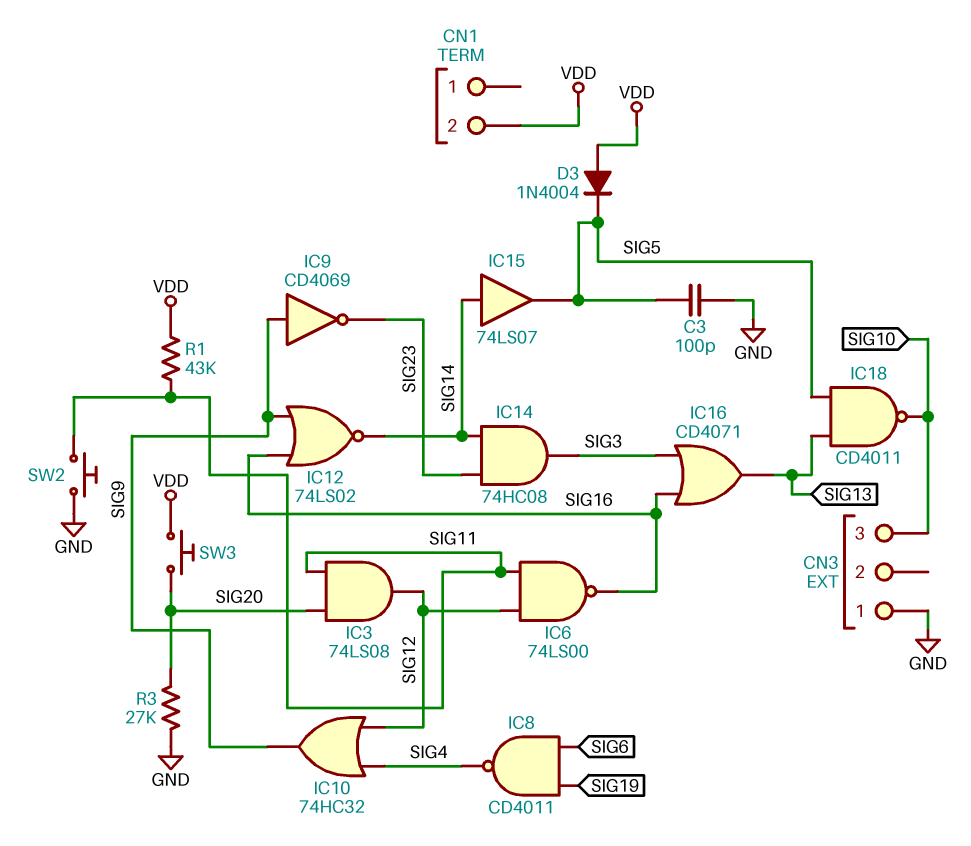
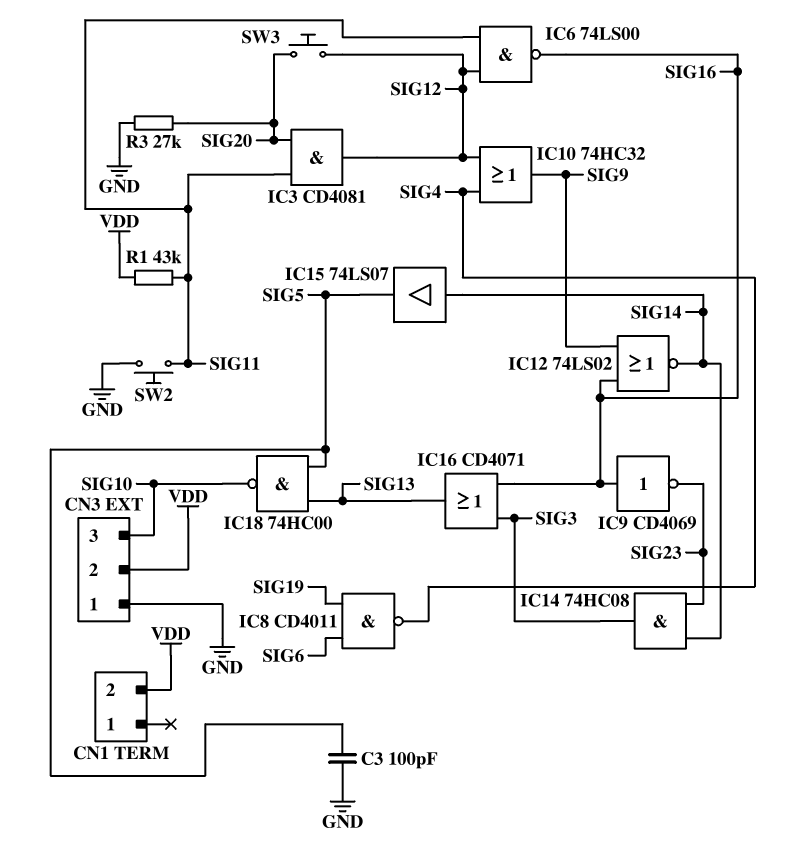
CN3 pin 2: none -> VDD
D3: diode 1N4004 (A VDD, K SIG5) -> none
IC3: AND 74LS08 (in SIG11, in SIG20, out SIG12) -> AND CD4081 (in SIG11, in SIG20, out SIG12)
IC9: NOT CD4069 (in SIG9, out SIG23) -> NOT CD4069 (in SIG16, out SIG23)
IC18: NAND CD4011 (in SIG5, in SIG13, out SIG10) -> NAND 74HC00 (in SIG5, in SIG13, out SIG10)
SW3: button (SIG20, VDD) -> button (SIG12, SIG20)

